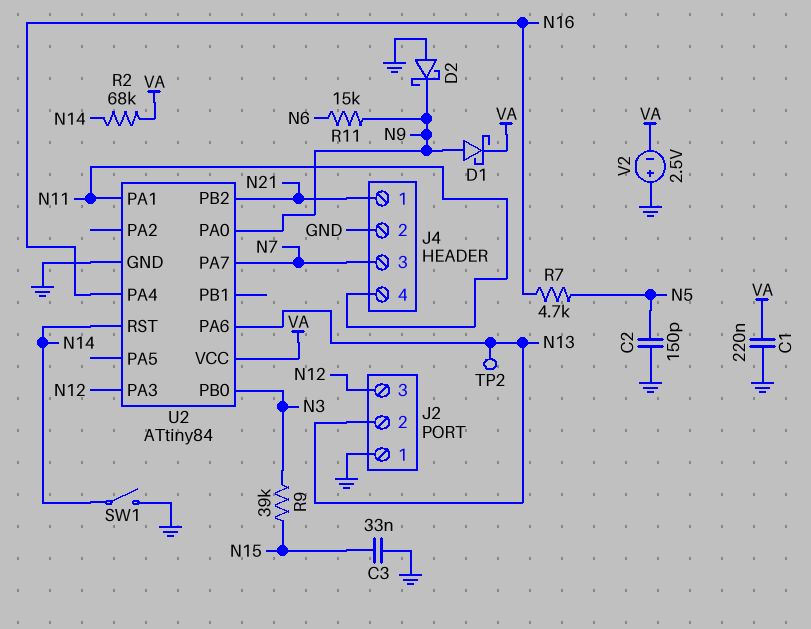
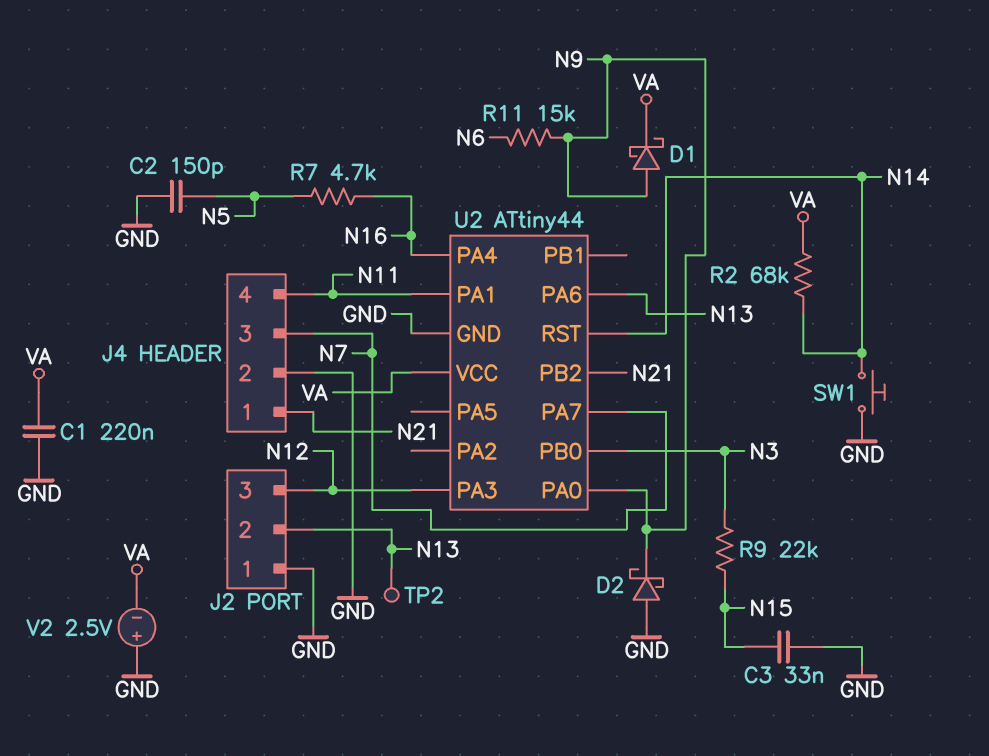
R9: 39k (N3, N15) -> 22k (N3, N15)
SW1: switch (GND, N14) -> button (GND, N14)
U2: ATtiny84 -> ATtiny44

